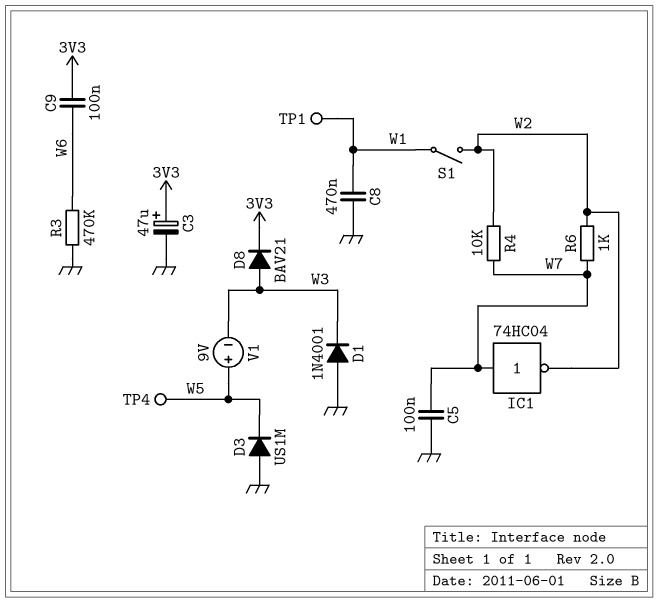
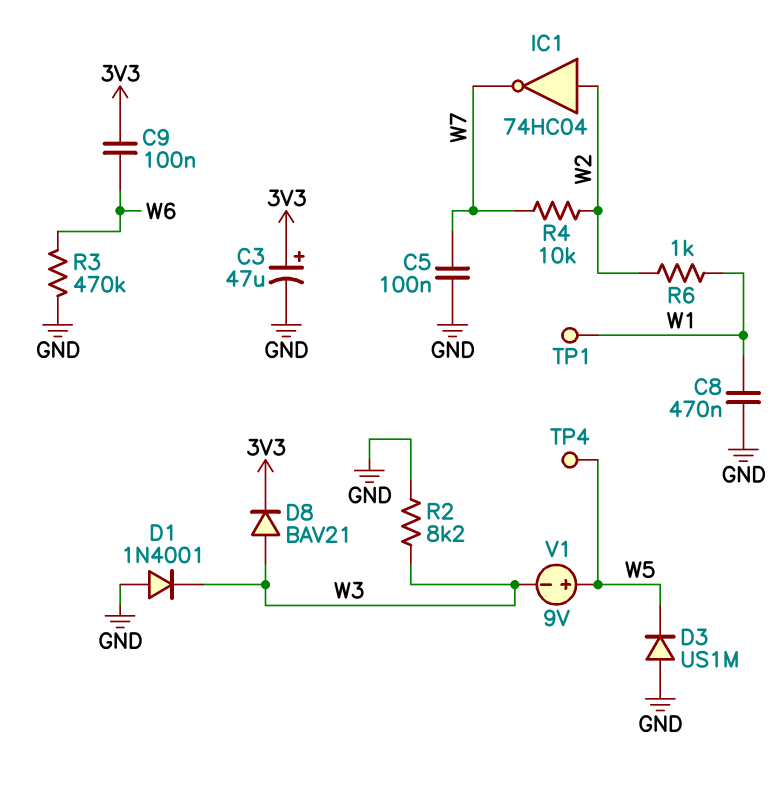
IC1: NOT 74HC04 (in W7, out W2) -> NOT 74HC04 (in W2, out W7)
R2: none -> 8.2k (GND, W3)
R6: 1k (W2, W7) -> 1k (W1, W2)
S1: switch (W1, W2) -> none

